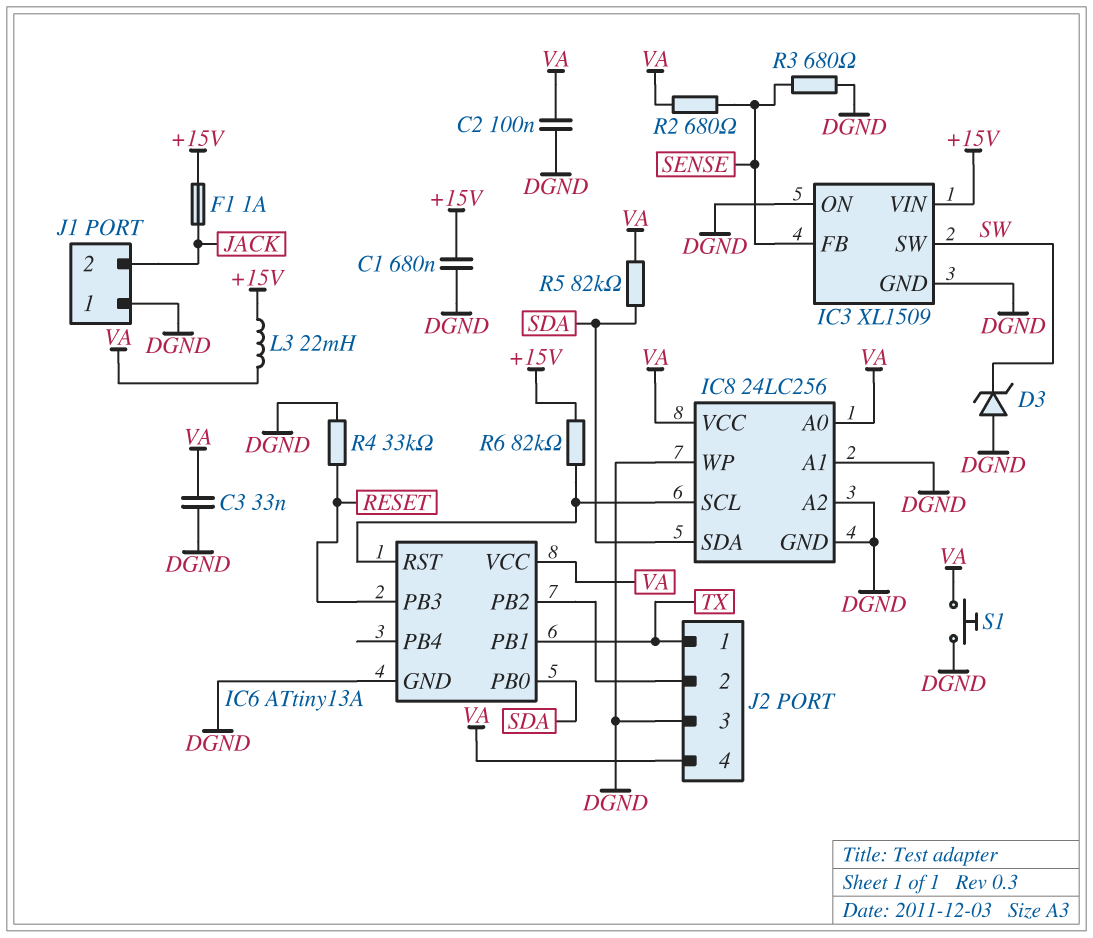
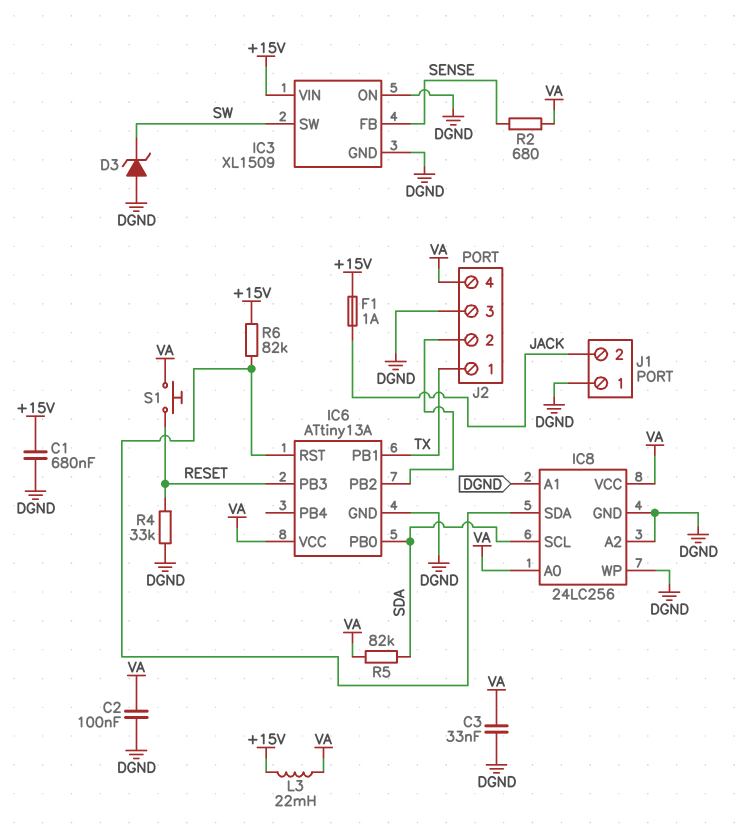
IC8 pin SCL: IC6/RST -> SDA
IC8 pin SDA: SDA -> IC6/RST
R3: 680 (DGND, SENSE) -> none
S1: button (DGND, VA) -> button (RESET, VA)

